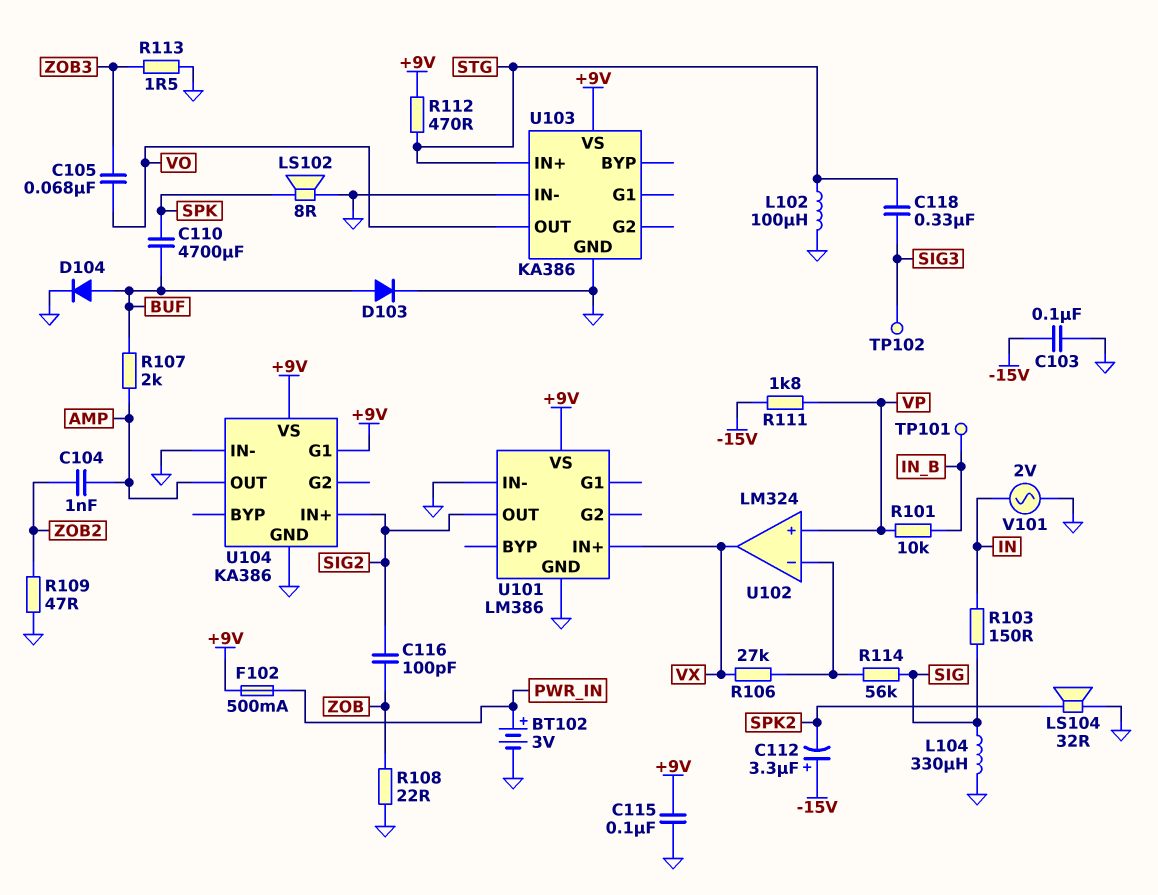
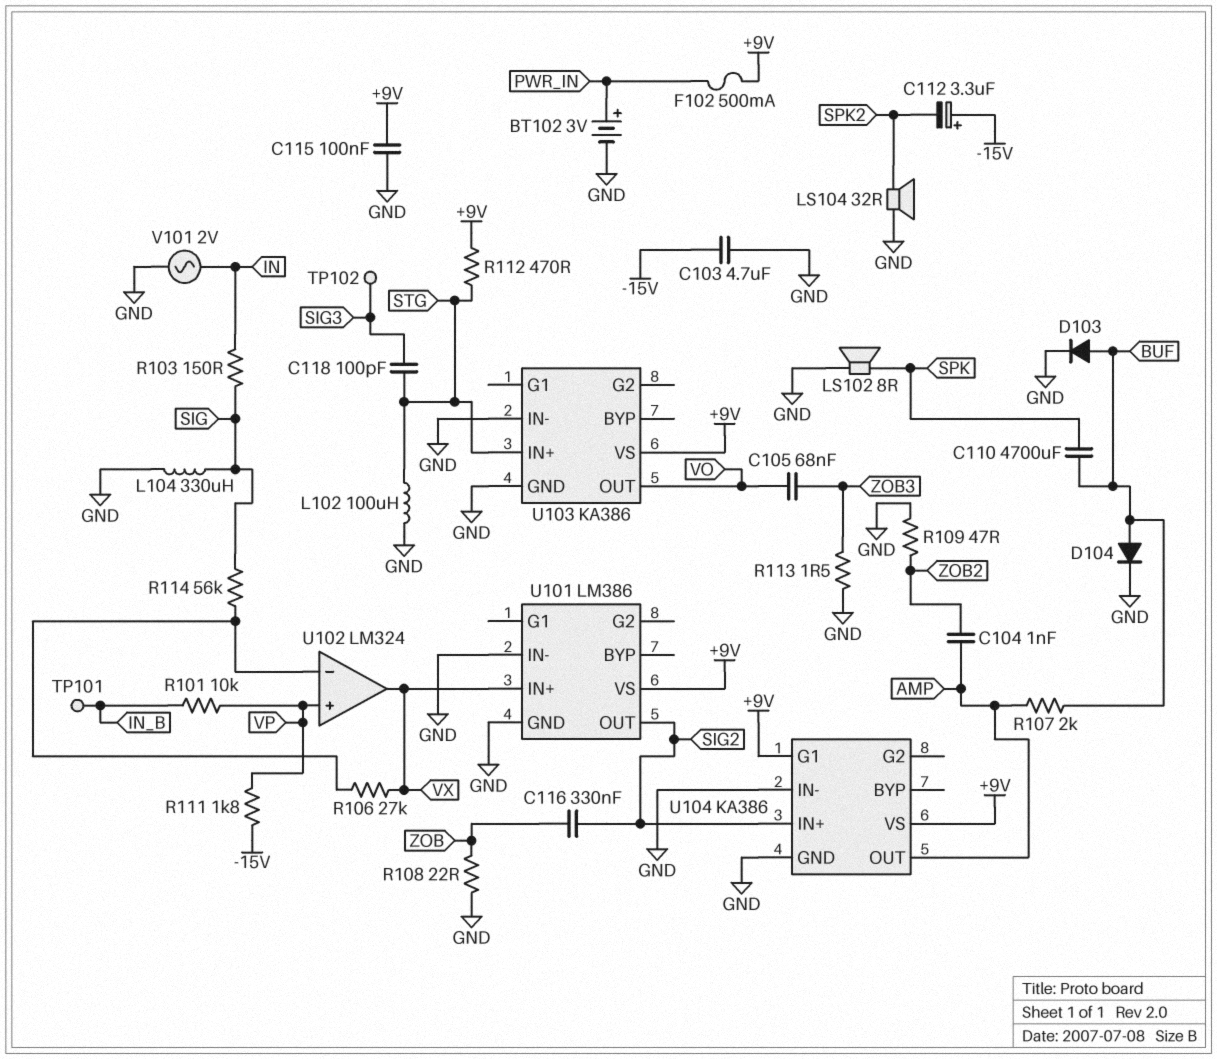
C103: 100nF (-15V, GND) -> 4.7uF (-15V, GND)
C116: 100pF (SIG2, ZOB) -> 330nF (SIG2, ZOB)
C118: 330nF (SIG3, STG) -> 100pF (SIG3, STG)

